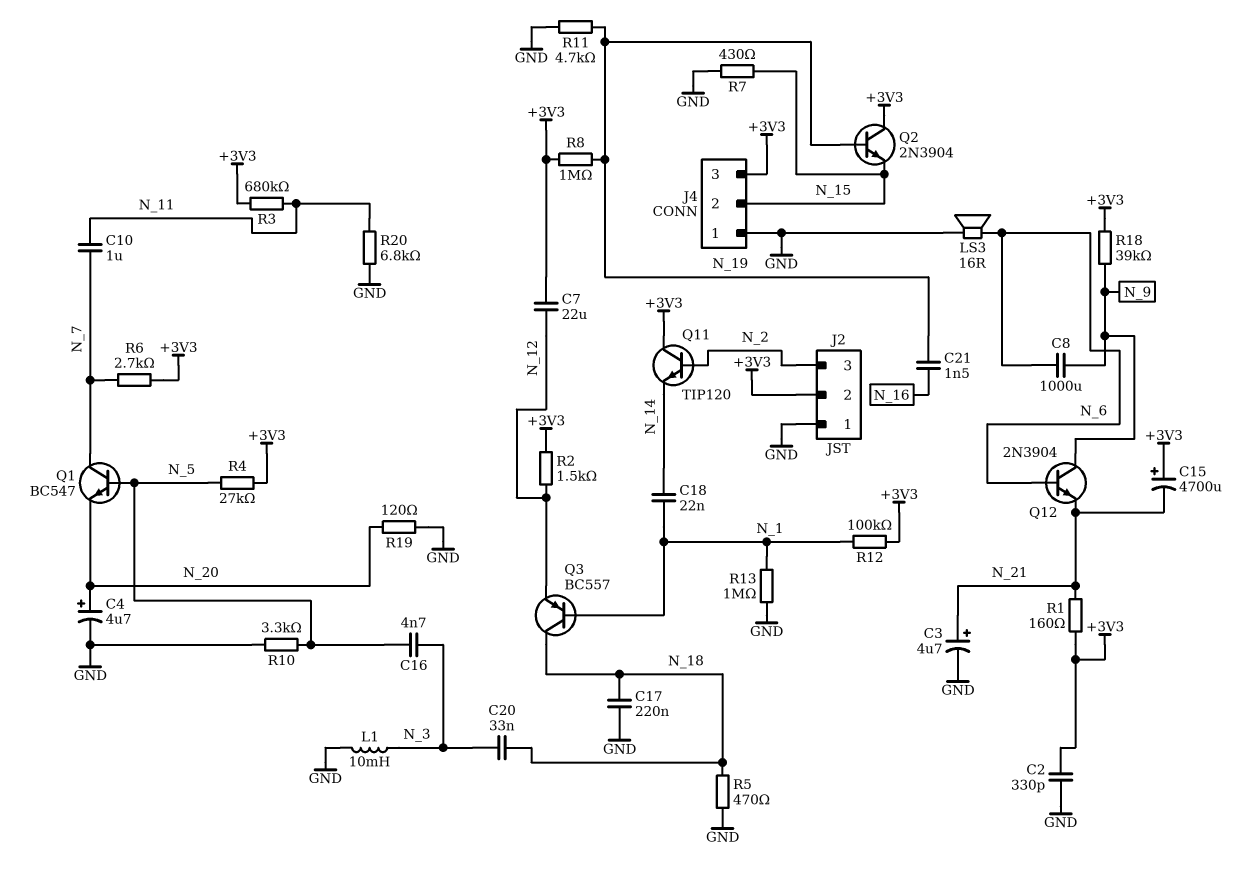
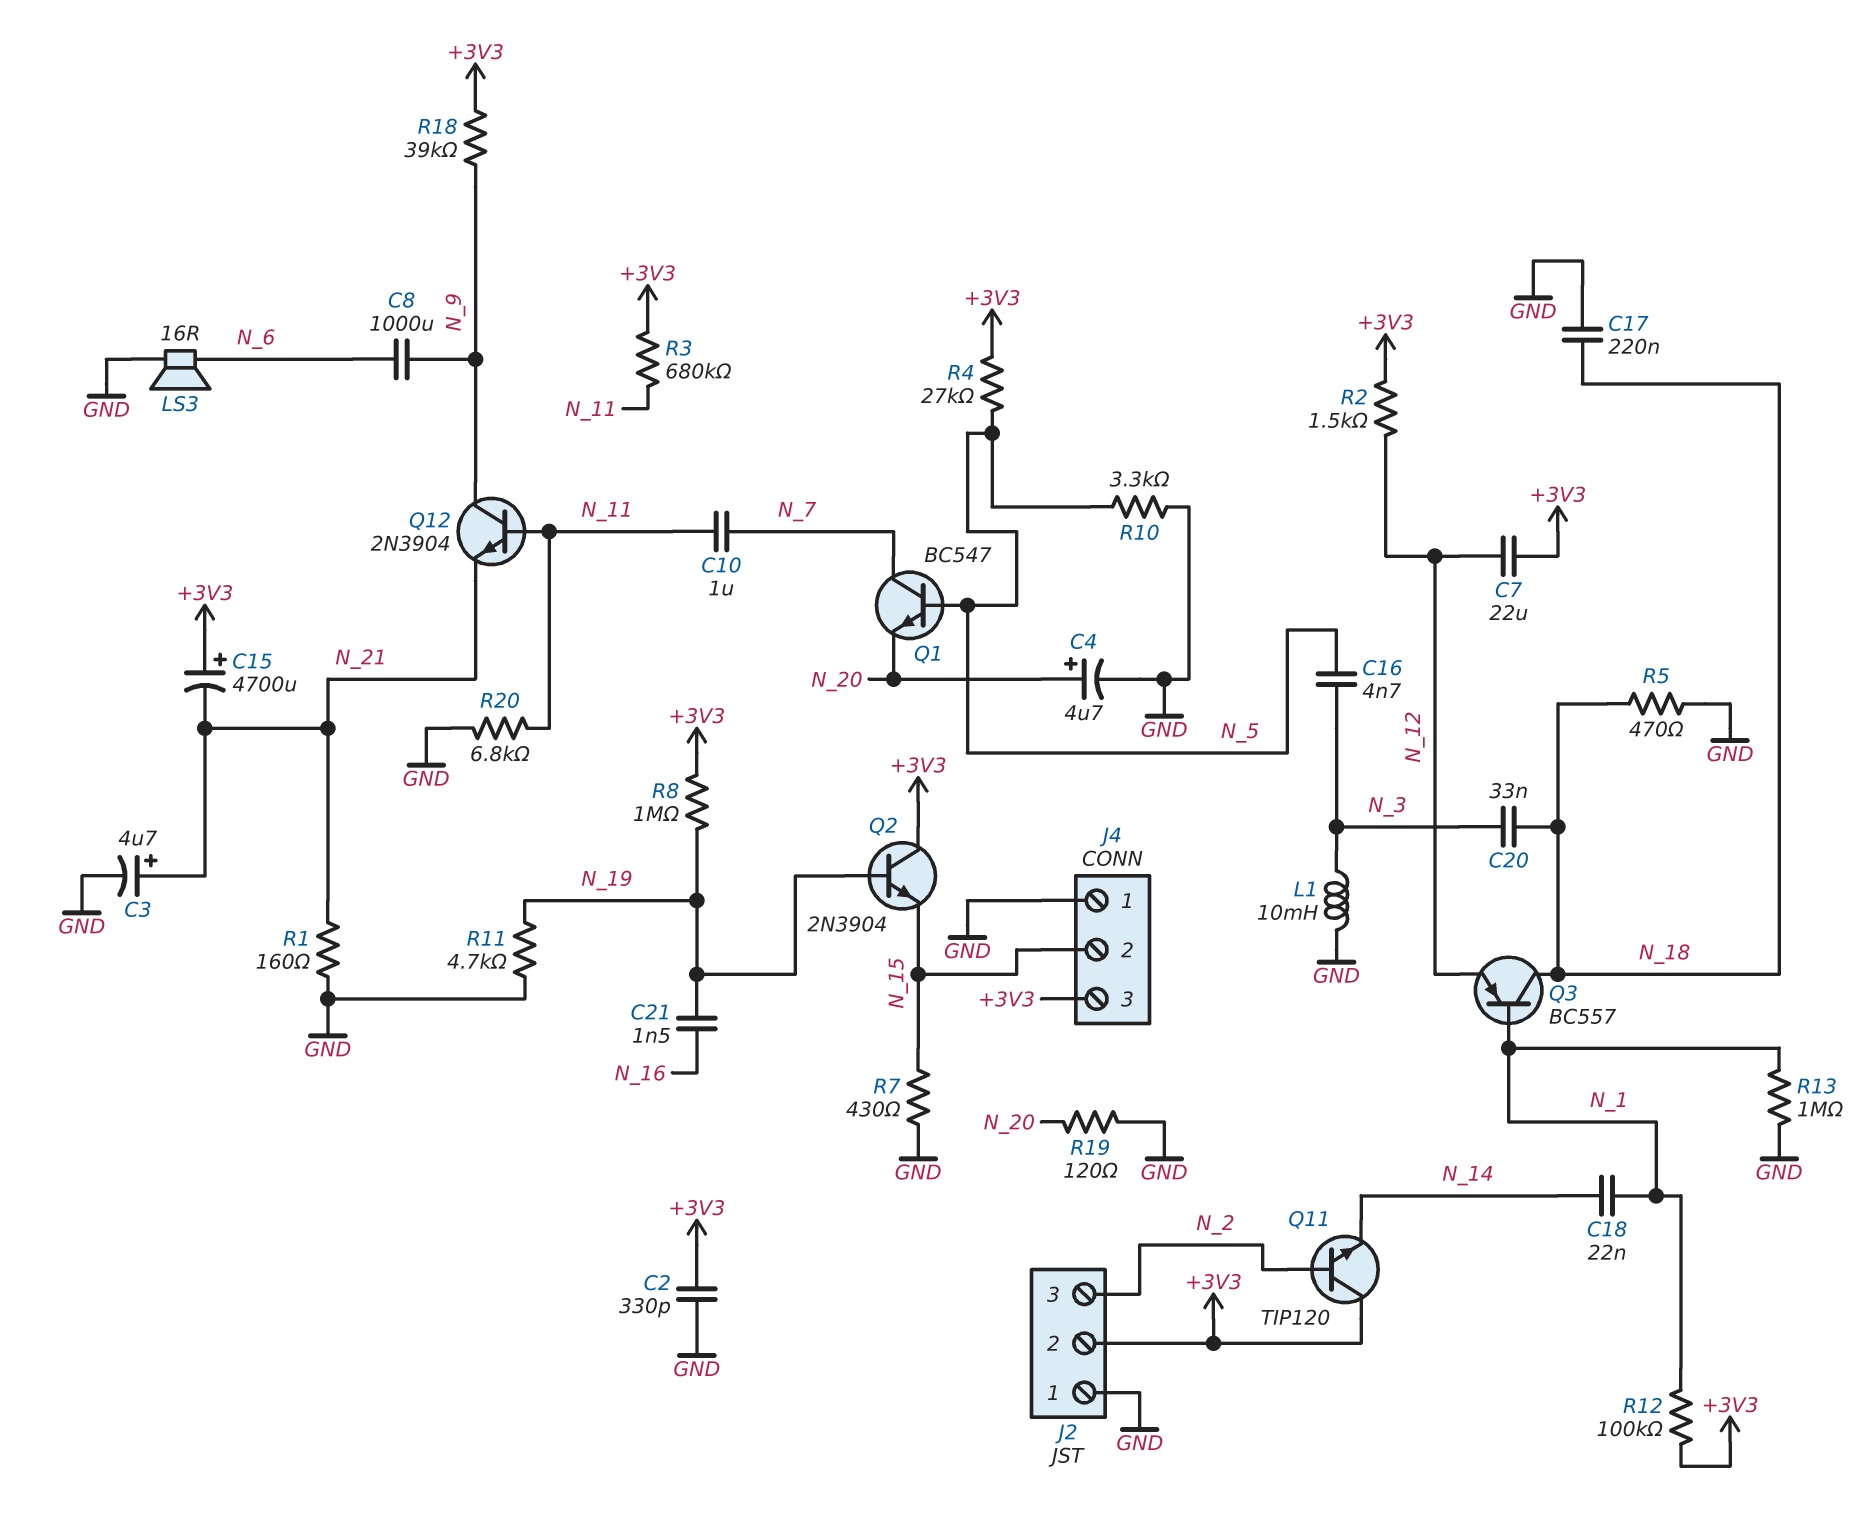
Q12: NPN 2N3904 (B N_6, C N_9, E N_21) -> NPN 2N3904 (B N_11, C N_9, E N_21)
R1: 160 (+3V3, N_21) -> 160 (GND, N_21)
R6: 2.7k (+3V3, N_7) -> none

